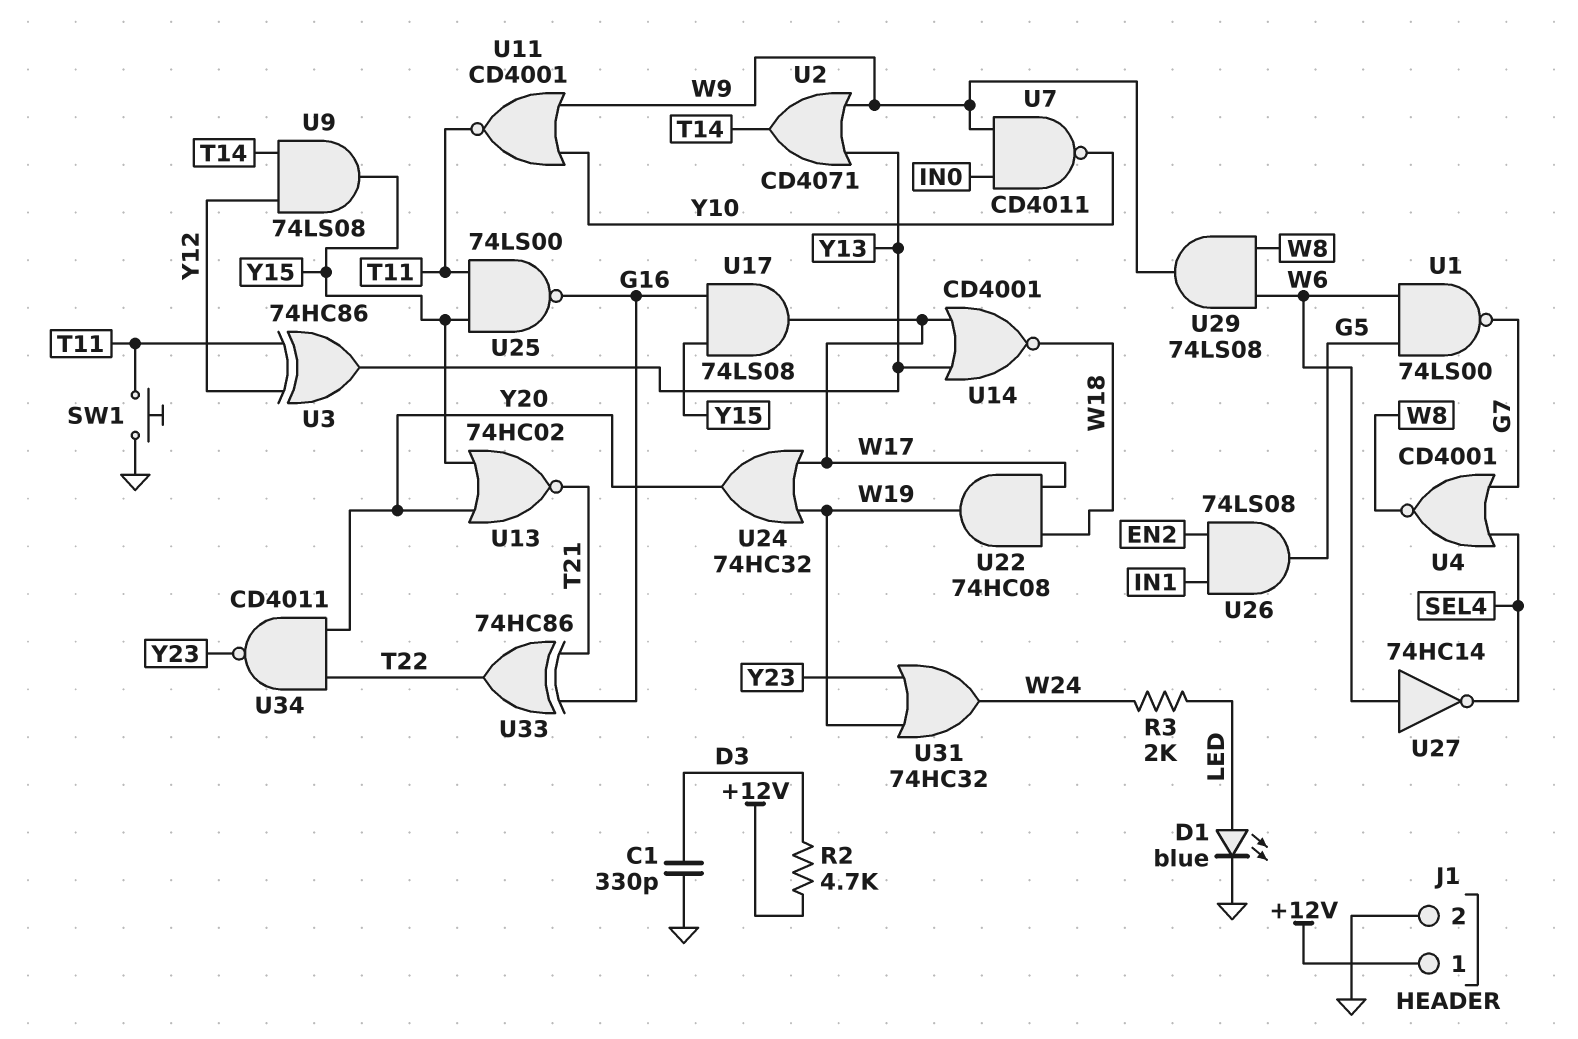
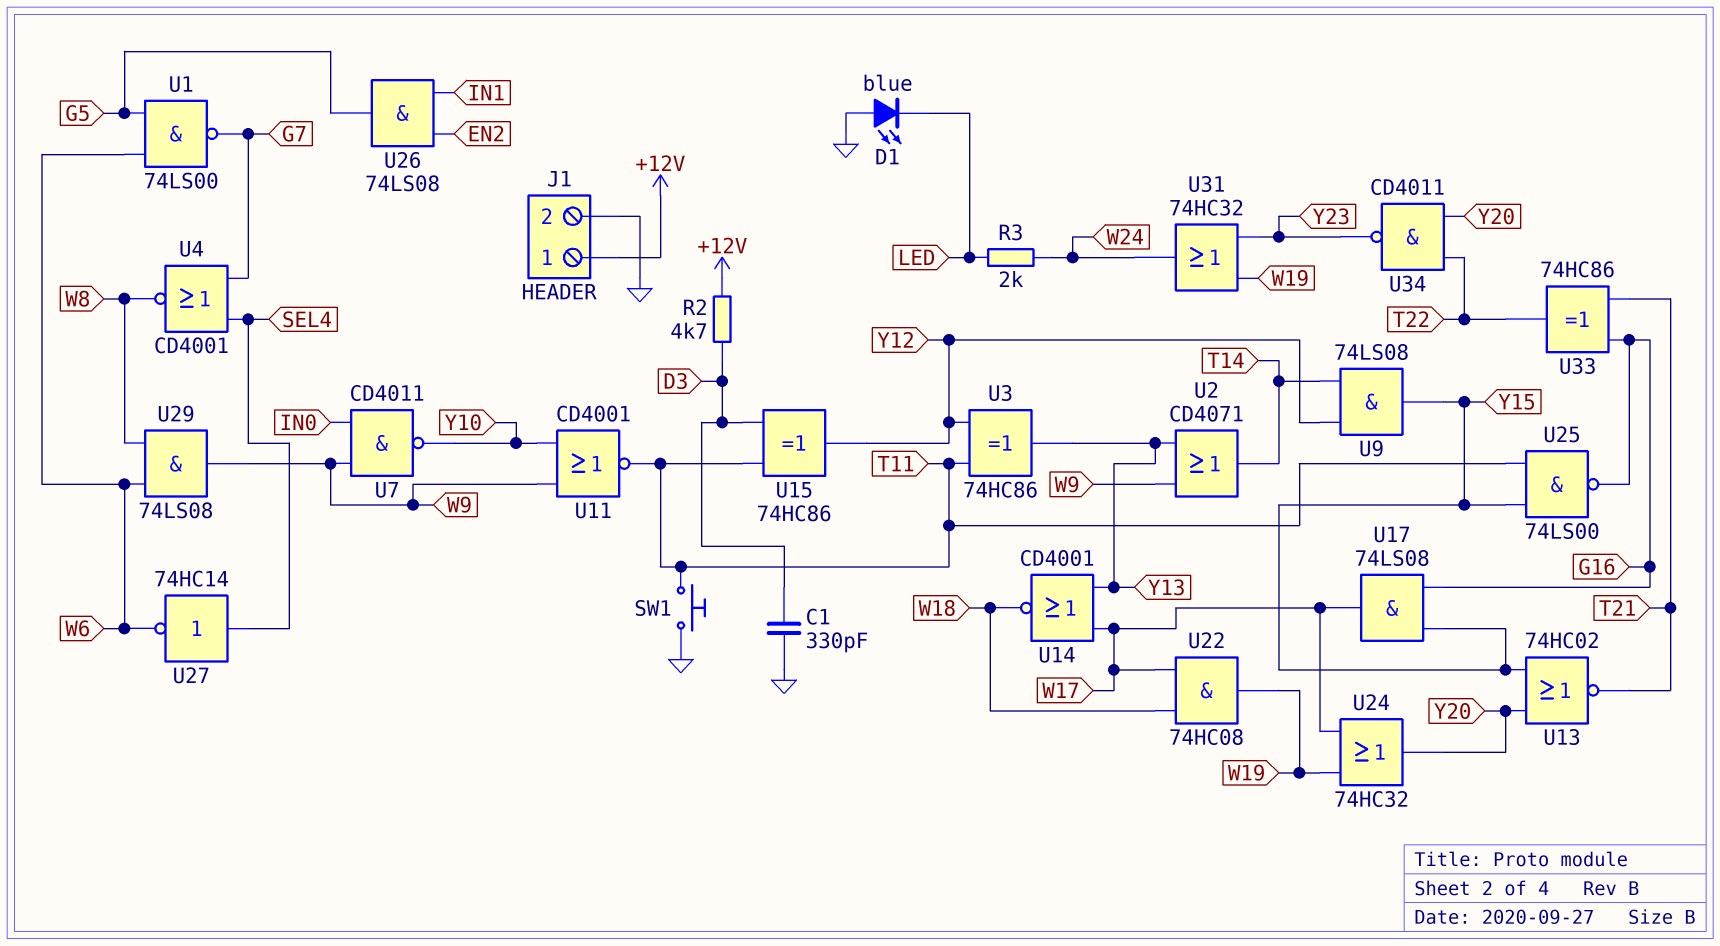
D1: LED blue (A LED, K GND) -> LED blue (A GND, K LED)
U15: none -> XOR 74HC86 (in D3, in T11, out Y12)
U27: NOT 74HC14 (in W6, out SEL4) -> NOT 74HC14 (in SEL4, out W6)

